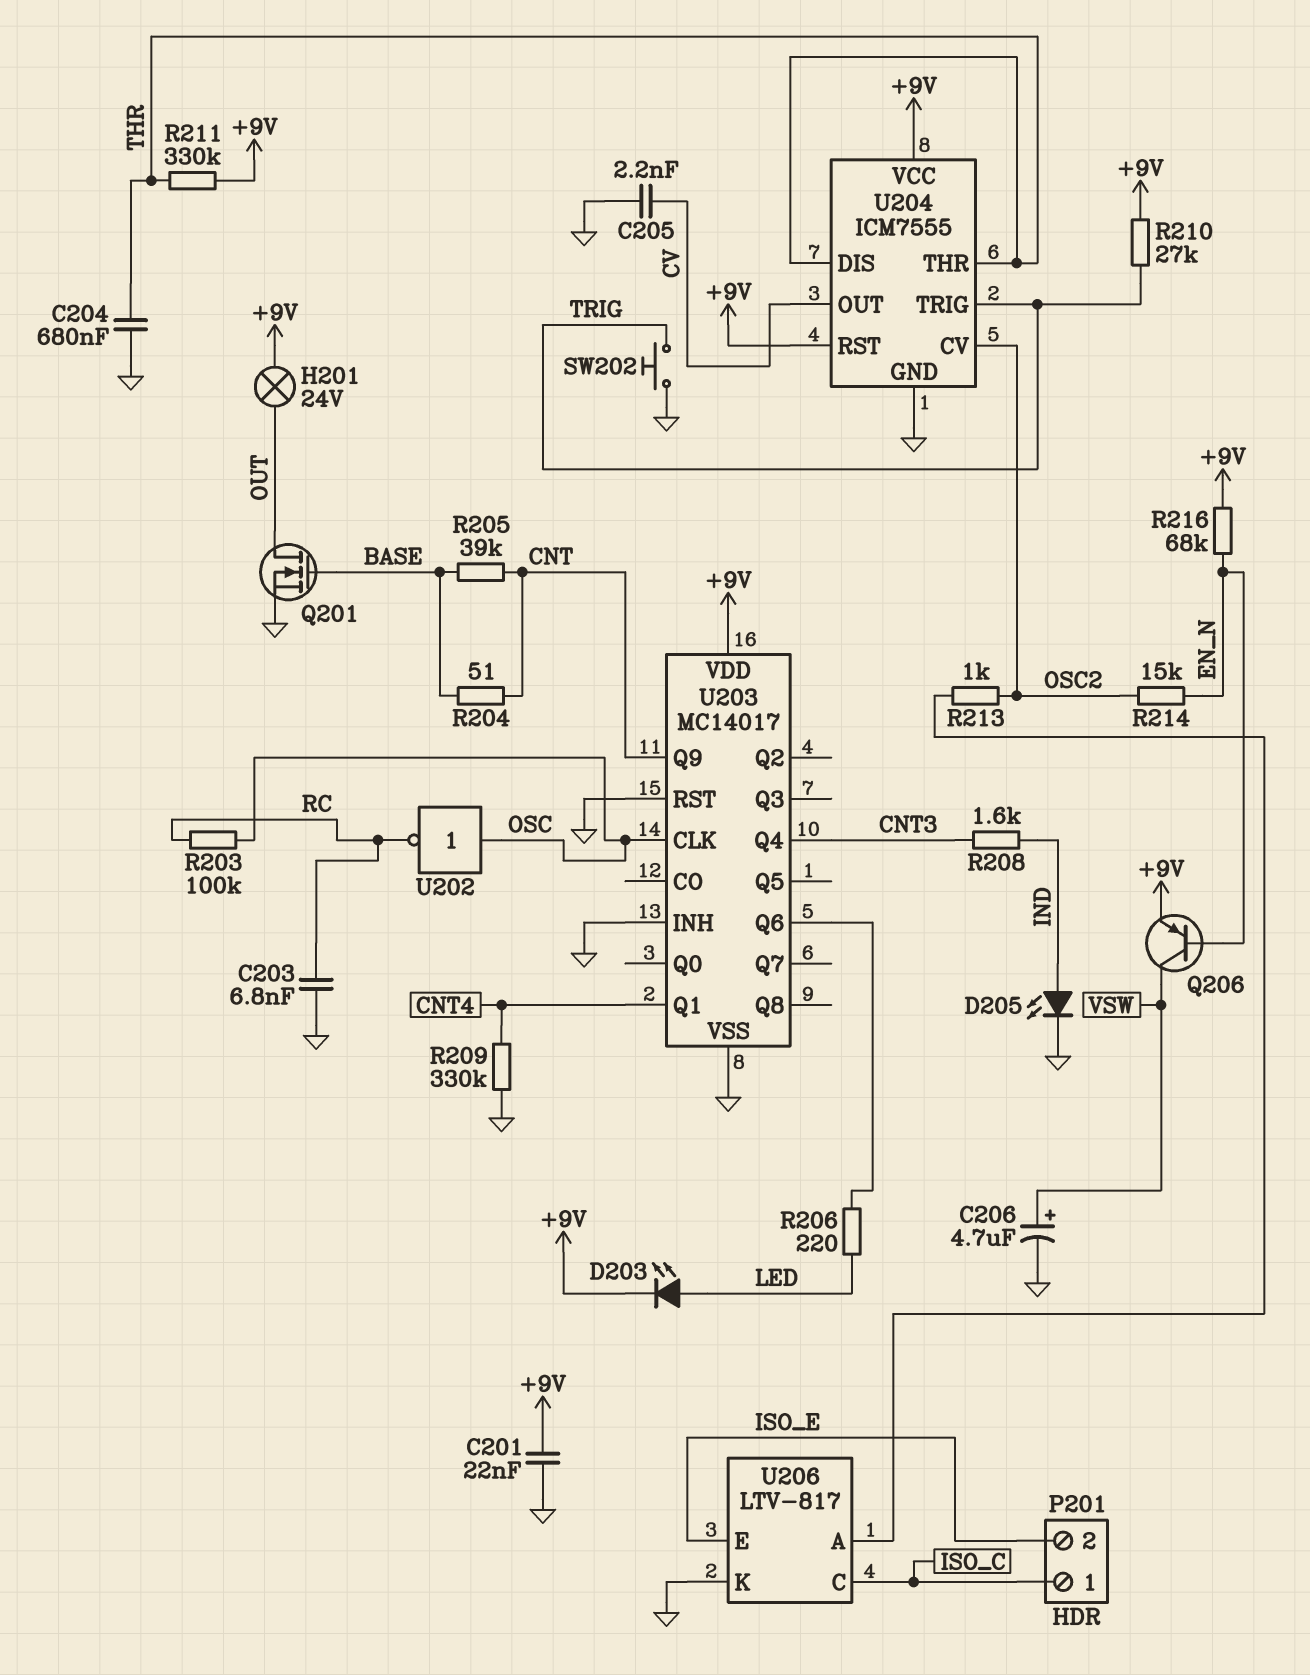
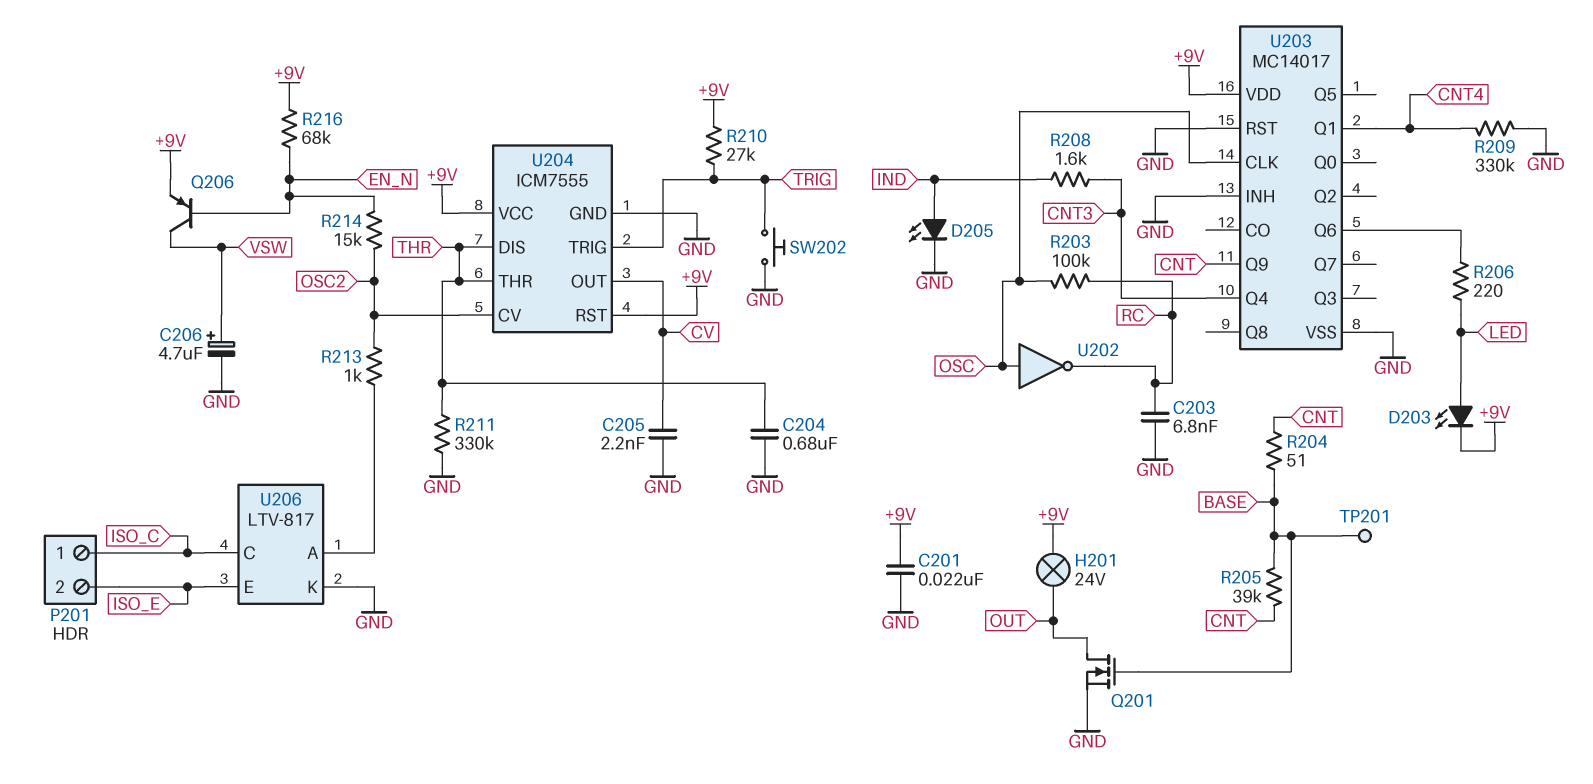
R211: 330k (+9V, THR) -> 330k (GND, THR)
TP201: none -> test point (BASE)

